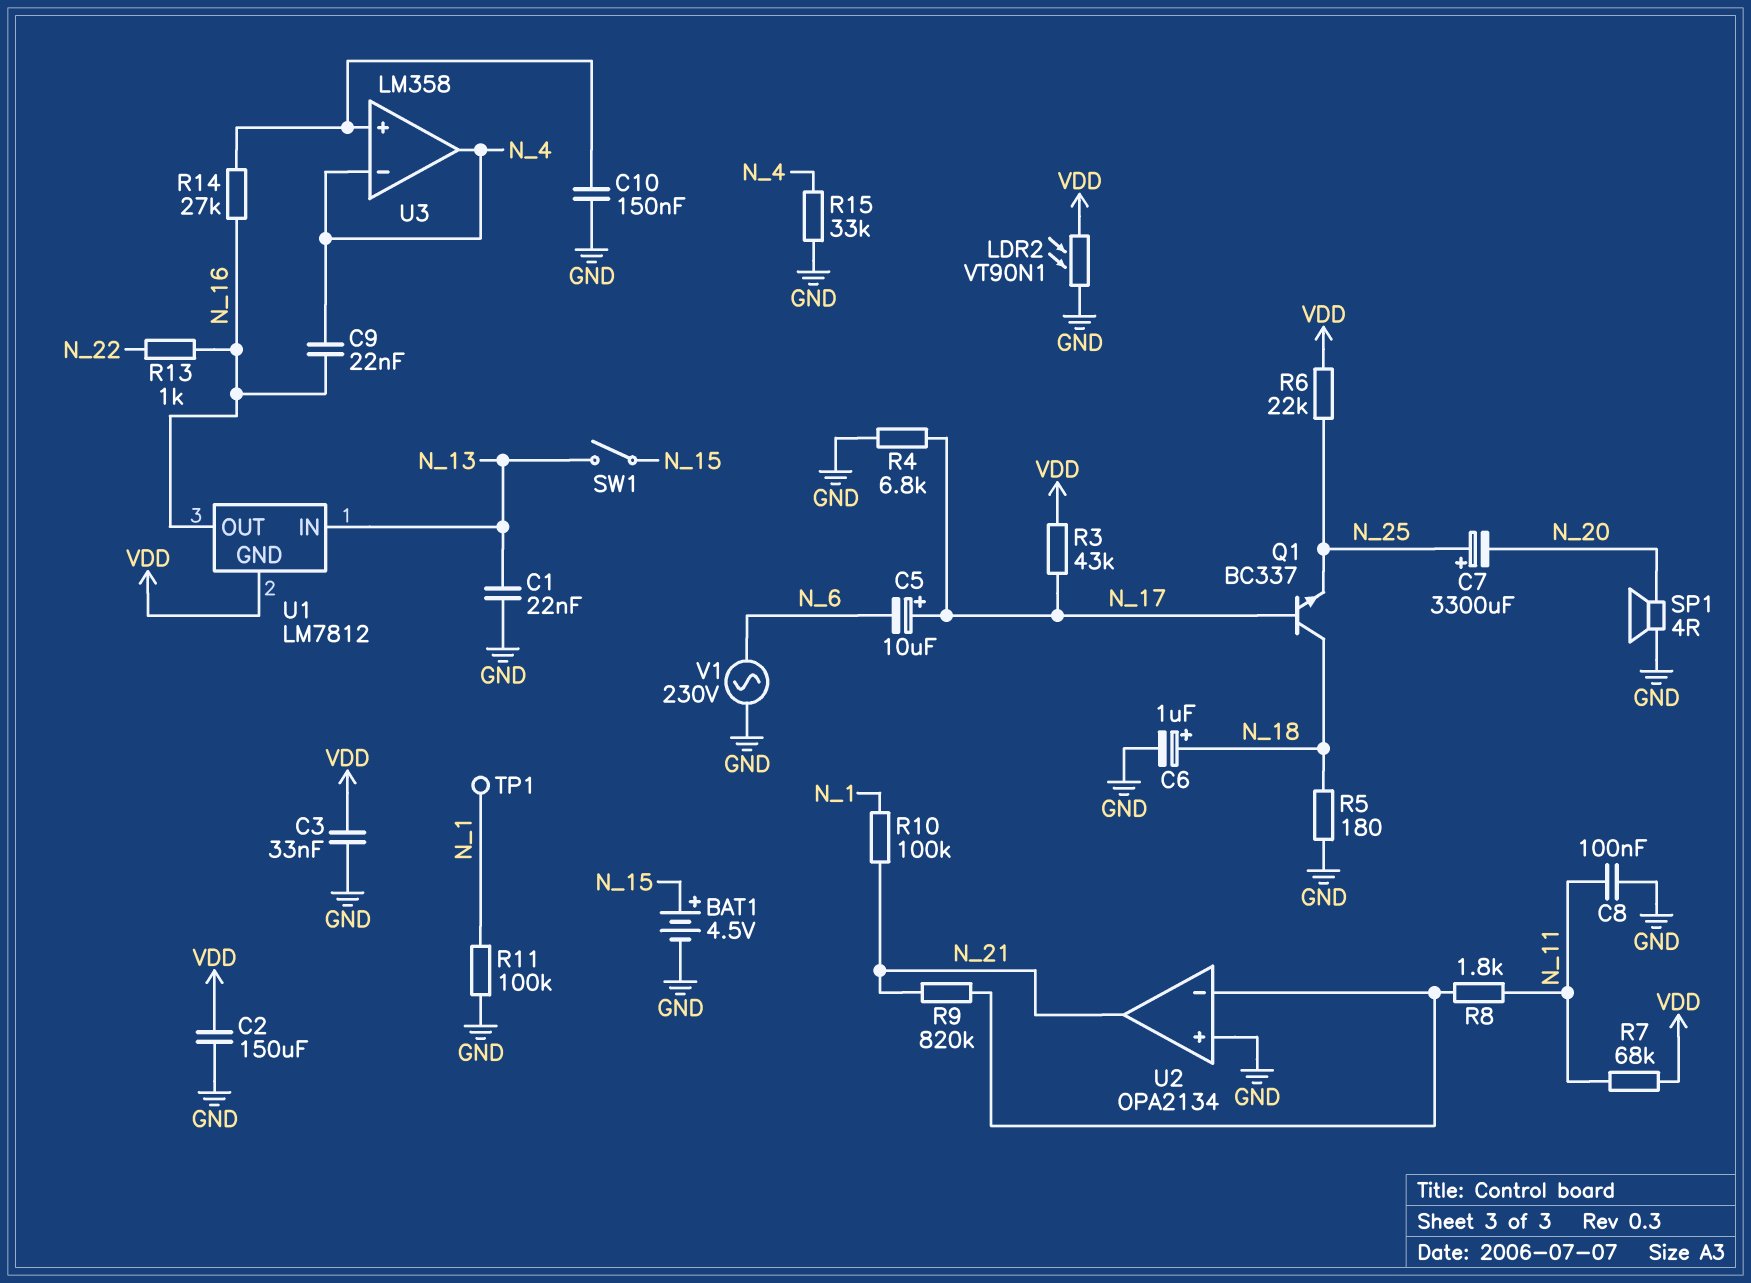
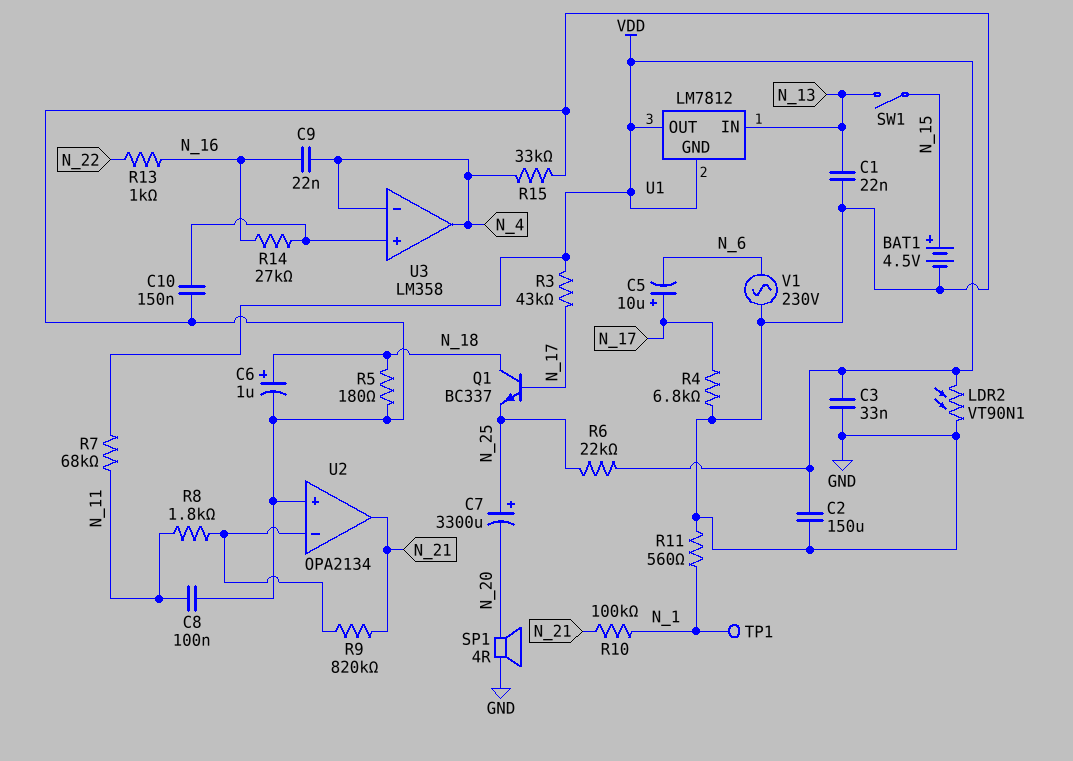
R11: 100k (GND, N_1) -> 560 (GND, N_1)
U1 pin OUT: N_16 -> VDD

